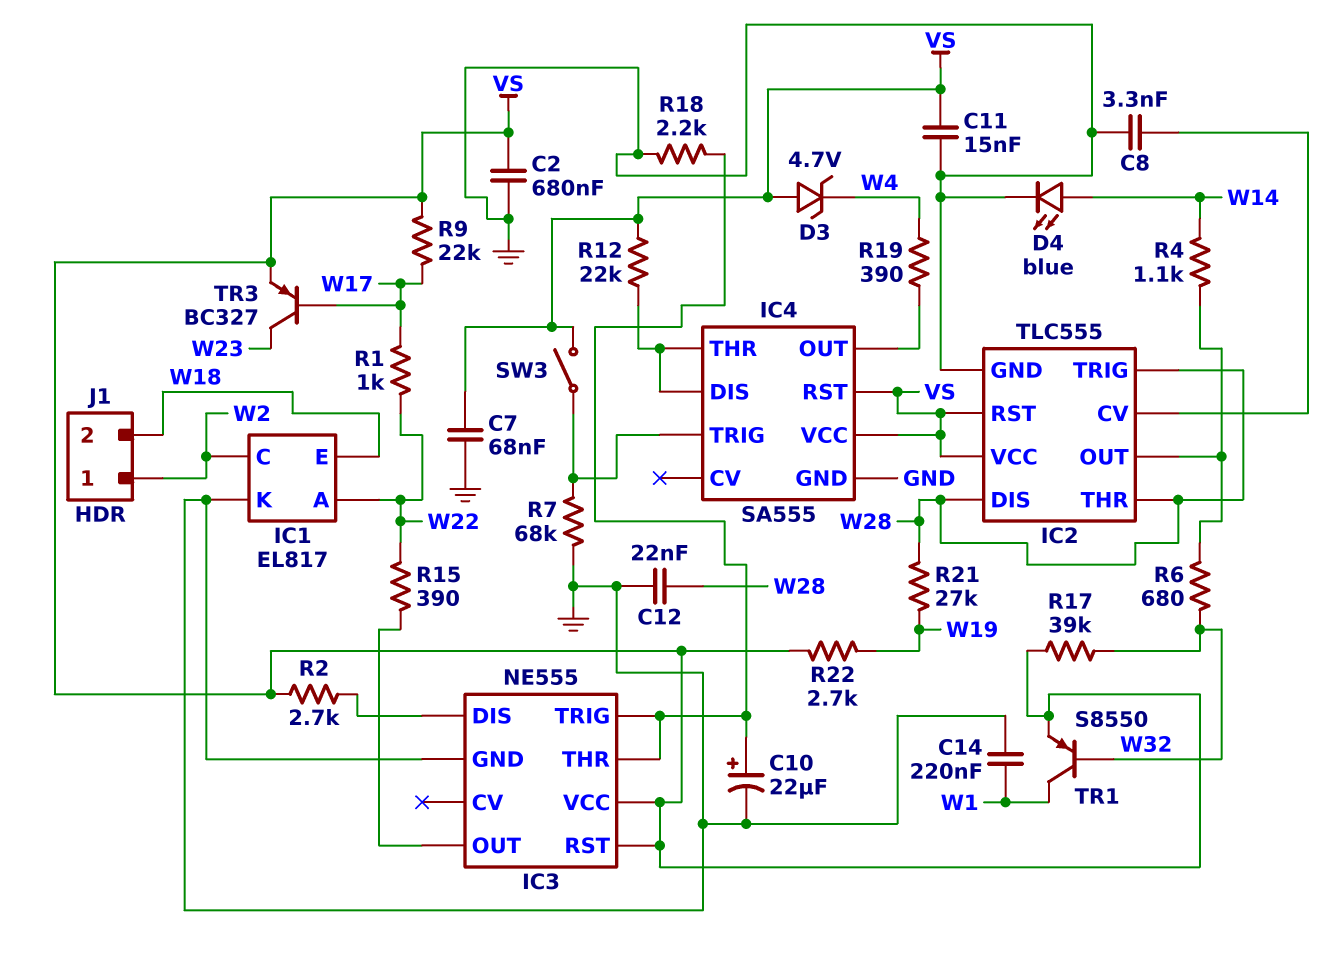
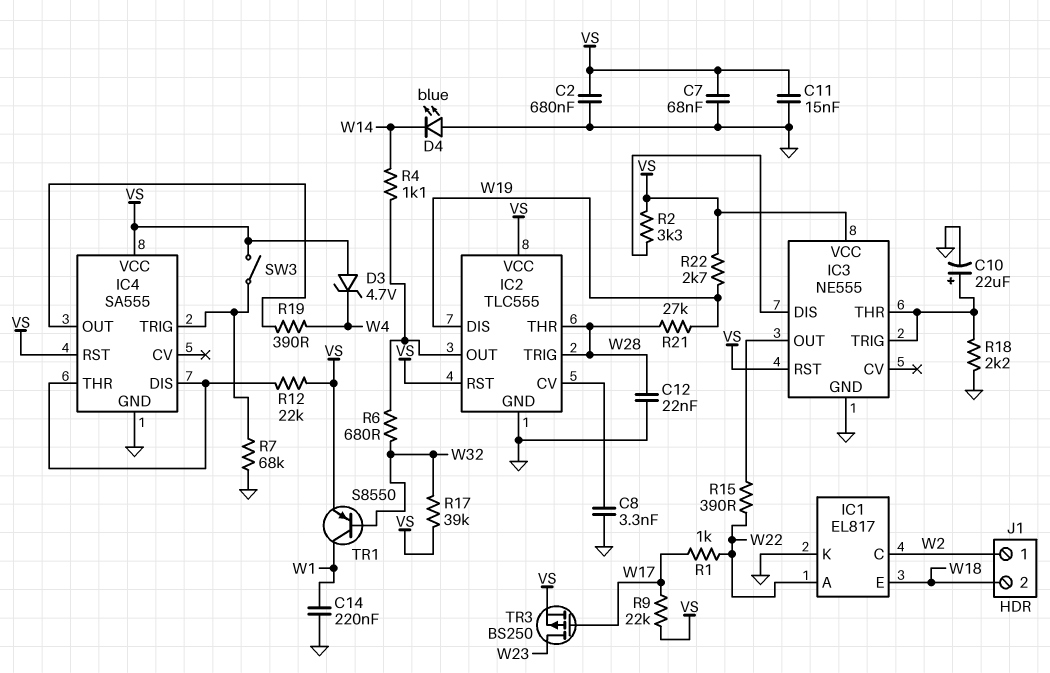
D4: LED blue (A W14, K GND) -> LED blue (A GND, K W14)
IC2 pin DIS: W28 -> W19
R2: 2.7k (IC3/DIS, VS) -> 3.3k (IC3/DIS, VS)
TR3: PNP BC327 (B W17, C W23, E VS) -> PMOS BS250 (G W17, D W23, S VS)

